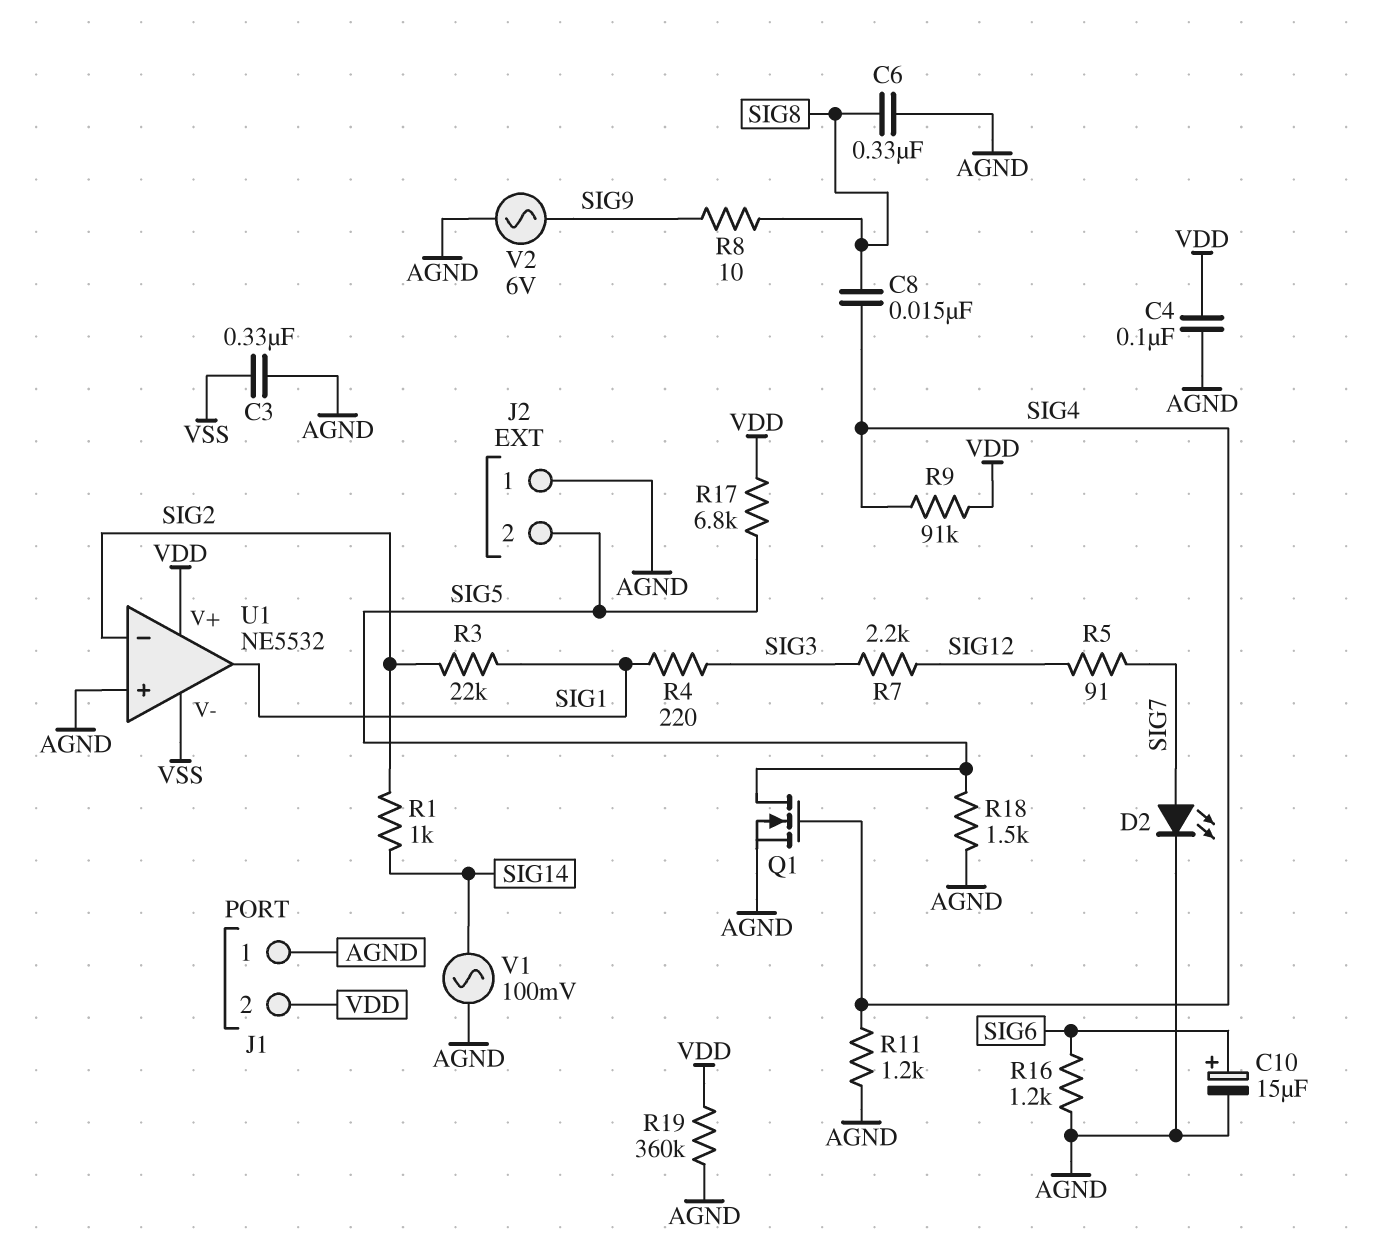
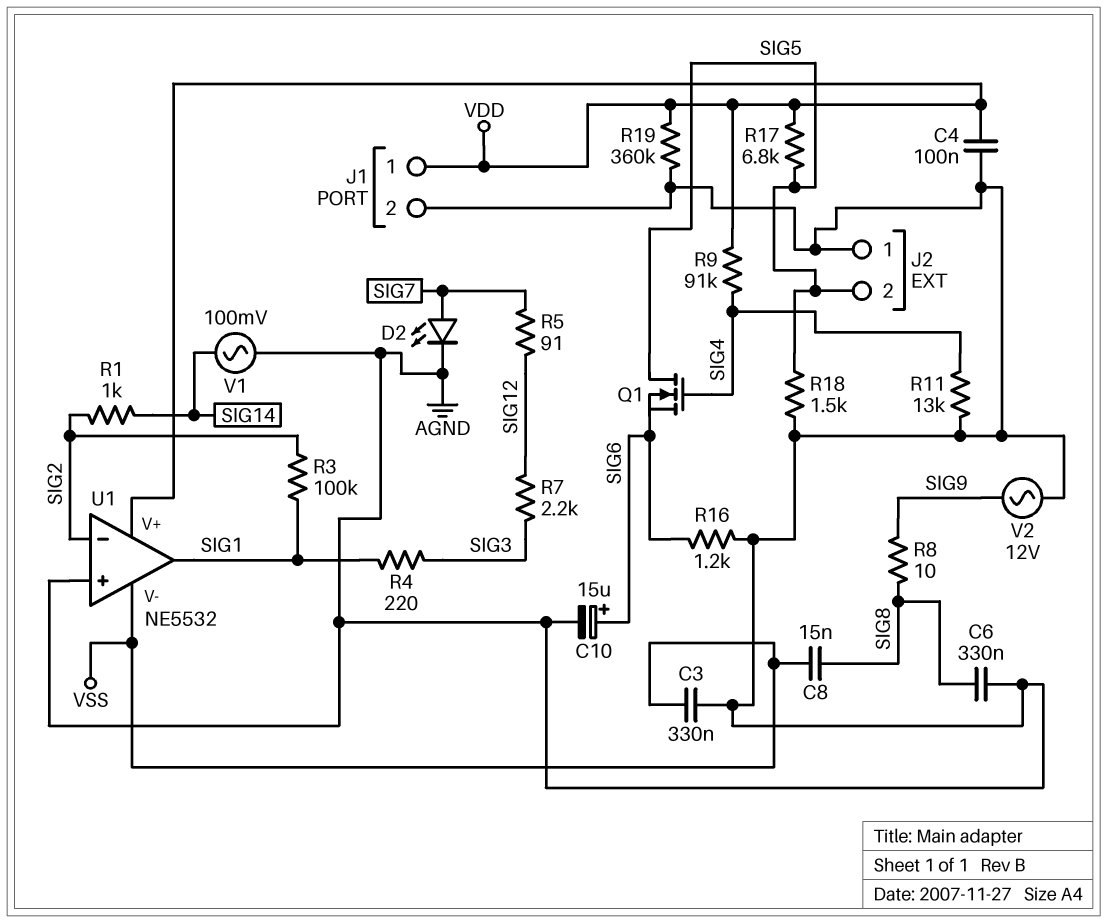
C8: 15nF (SIG4, SIG8) -> 15nF (SIG8, VSS)
J1 pin 1: AGND -> VDD
J1 pin 2: VDD -> AGND
Q1: NMOS (G SIG4, D SIG5, S AGND) -> NMOS (G SIG4, D SIG5, S SIG6)
R3: 22k (SIG1, SIG2) -> 100k (SIG1, SIG2)
R11: 1.2k (AGND, SIG4) -> 13k (AGND, SIG4)
V2: AC 6V (AGND, SIG9) -> AC 12V (AGND, SIG9)

